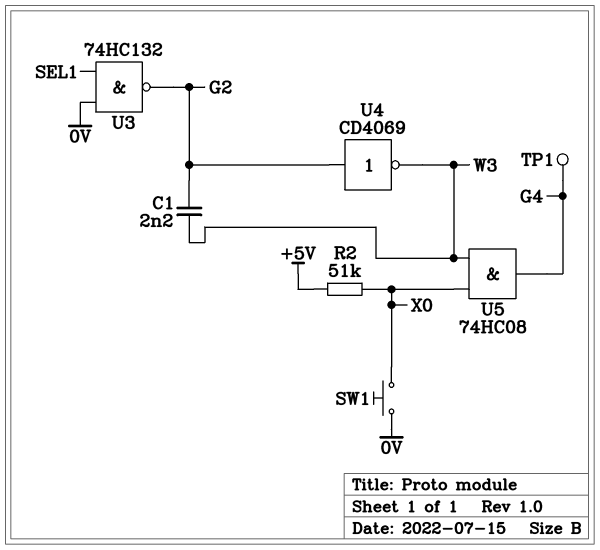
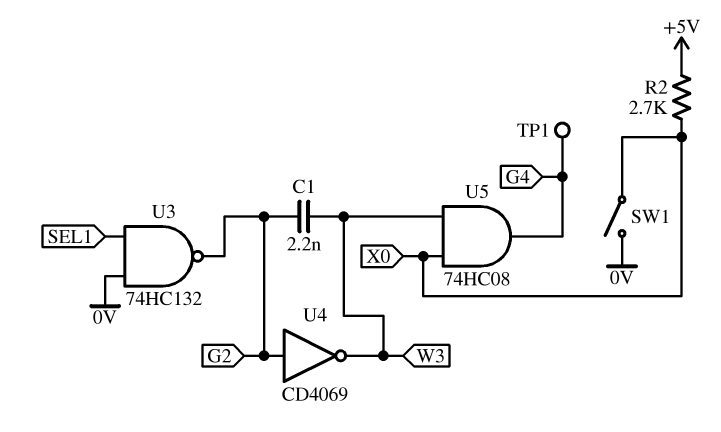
R2: 51k (+5V, X0) -> 2.7k (+5V, X0)
SW1: button (0V, X0) -> switch (0V, X0)

